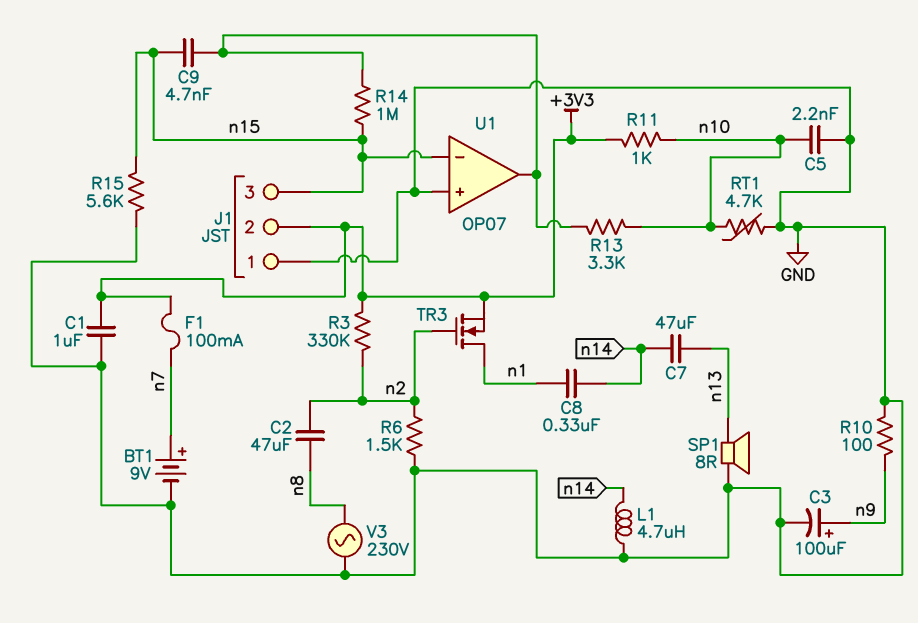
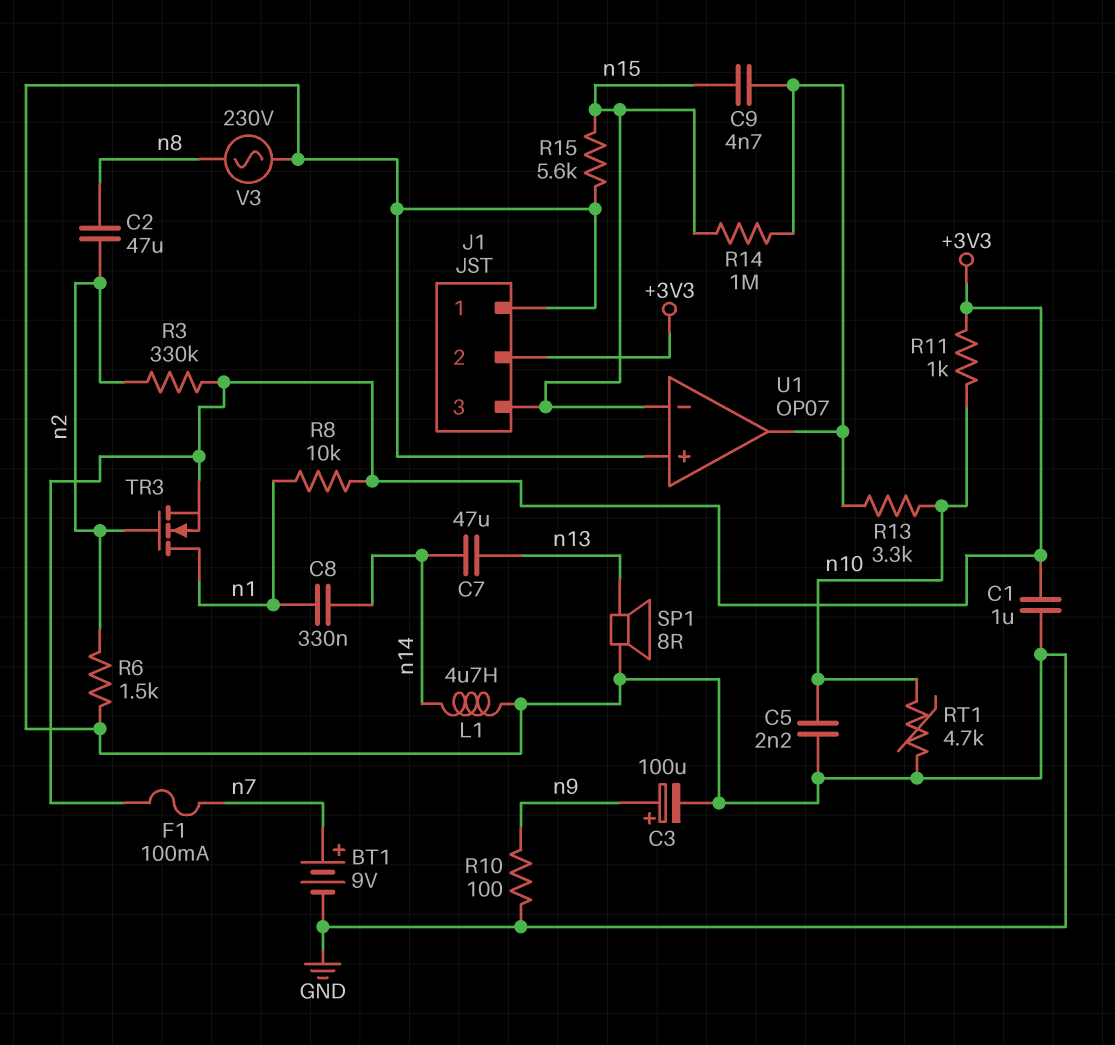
R8: none -> 10k (+3V3, n1)

